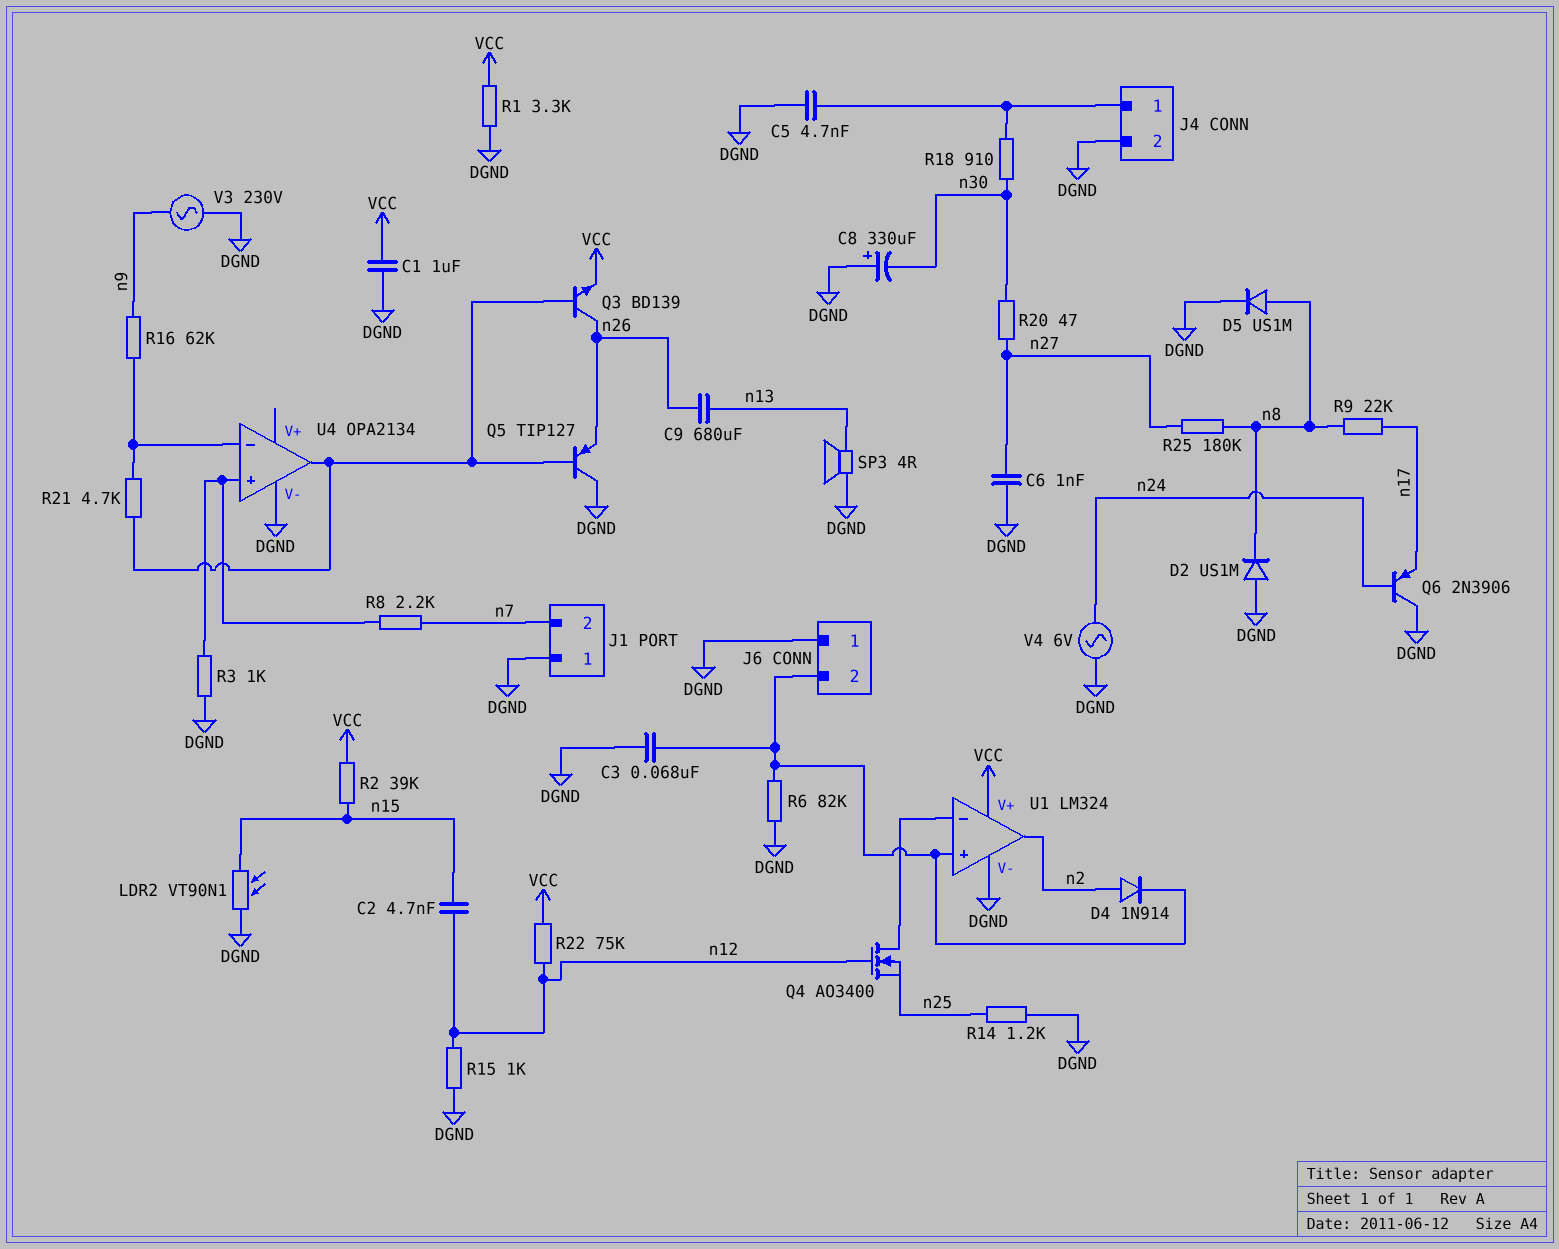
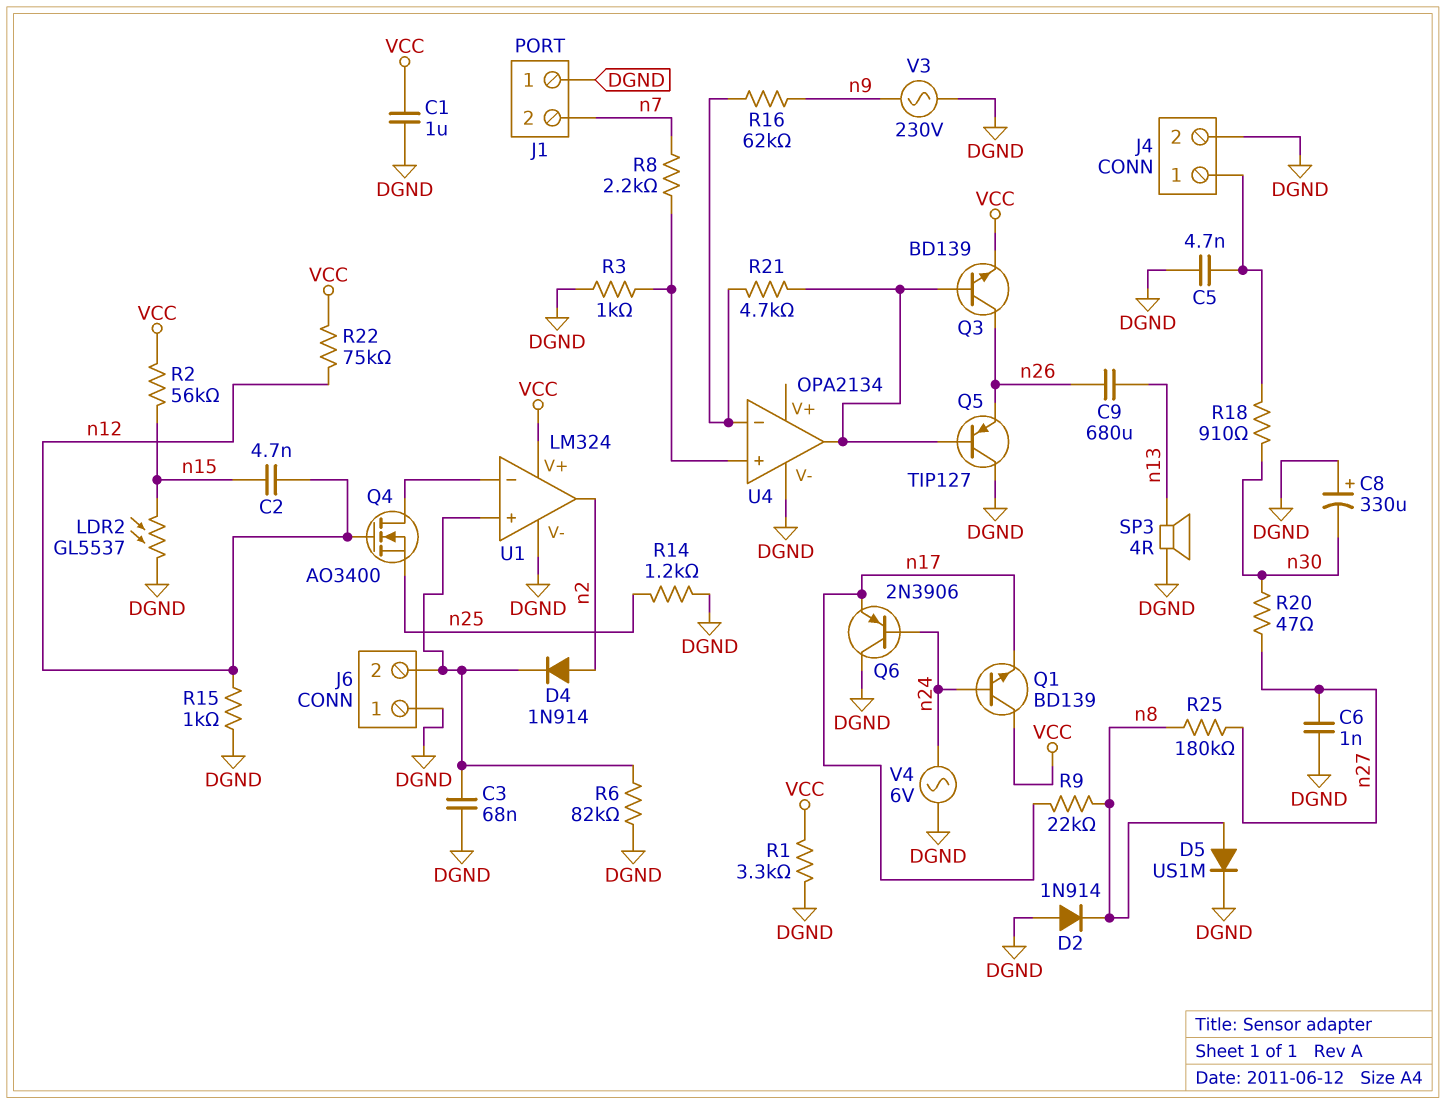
D2: diode US1M (A DGND, K n8) -> diode 1N914 (A DGND, K n8)
LDR2: VT90N1 (DGND, n15) -> GL5537 (DGND, n15)
Q1: none -> NPN BD139 (B n24, C VCC, E n17)
R2: 39k (VCC, n15) -> 56k (VCC, n15)

